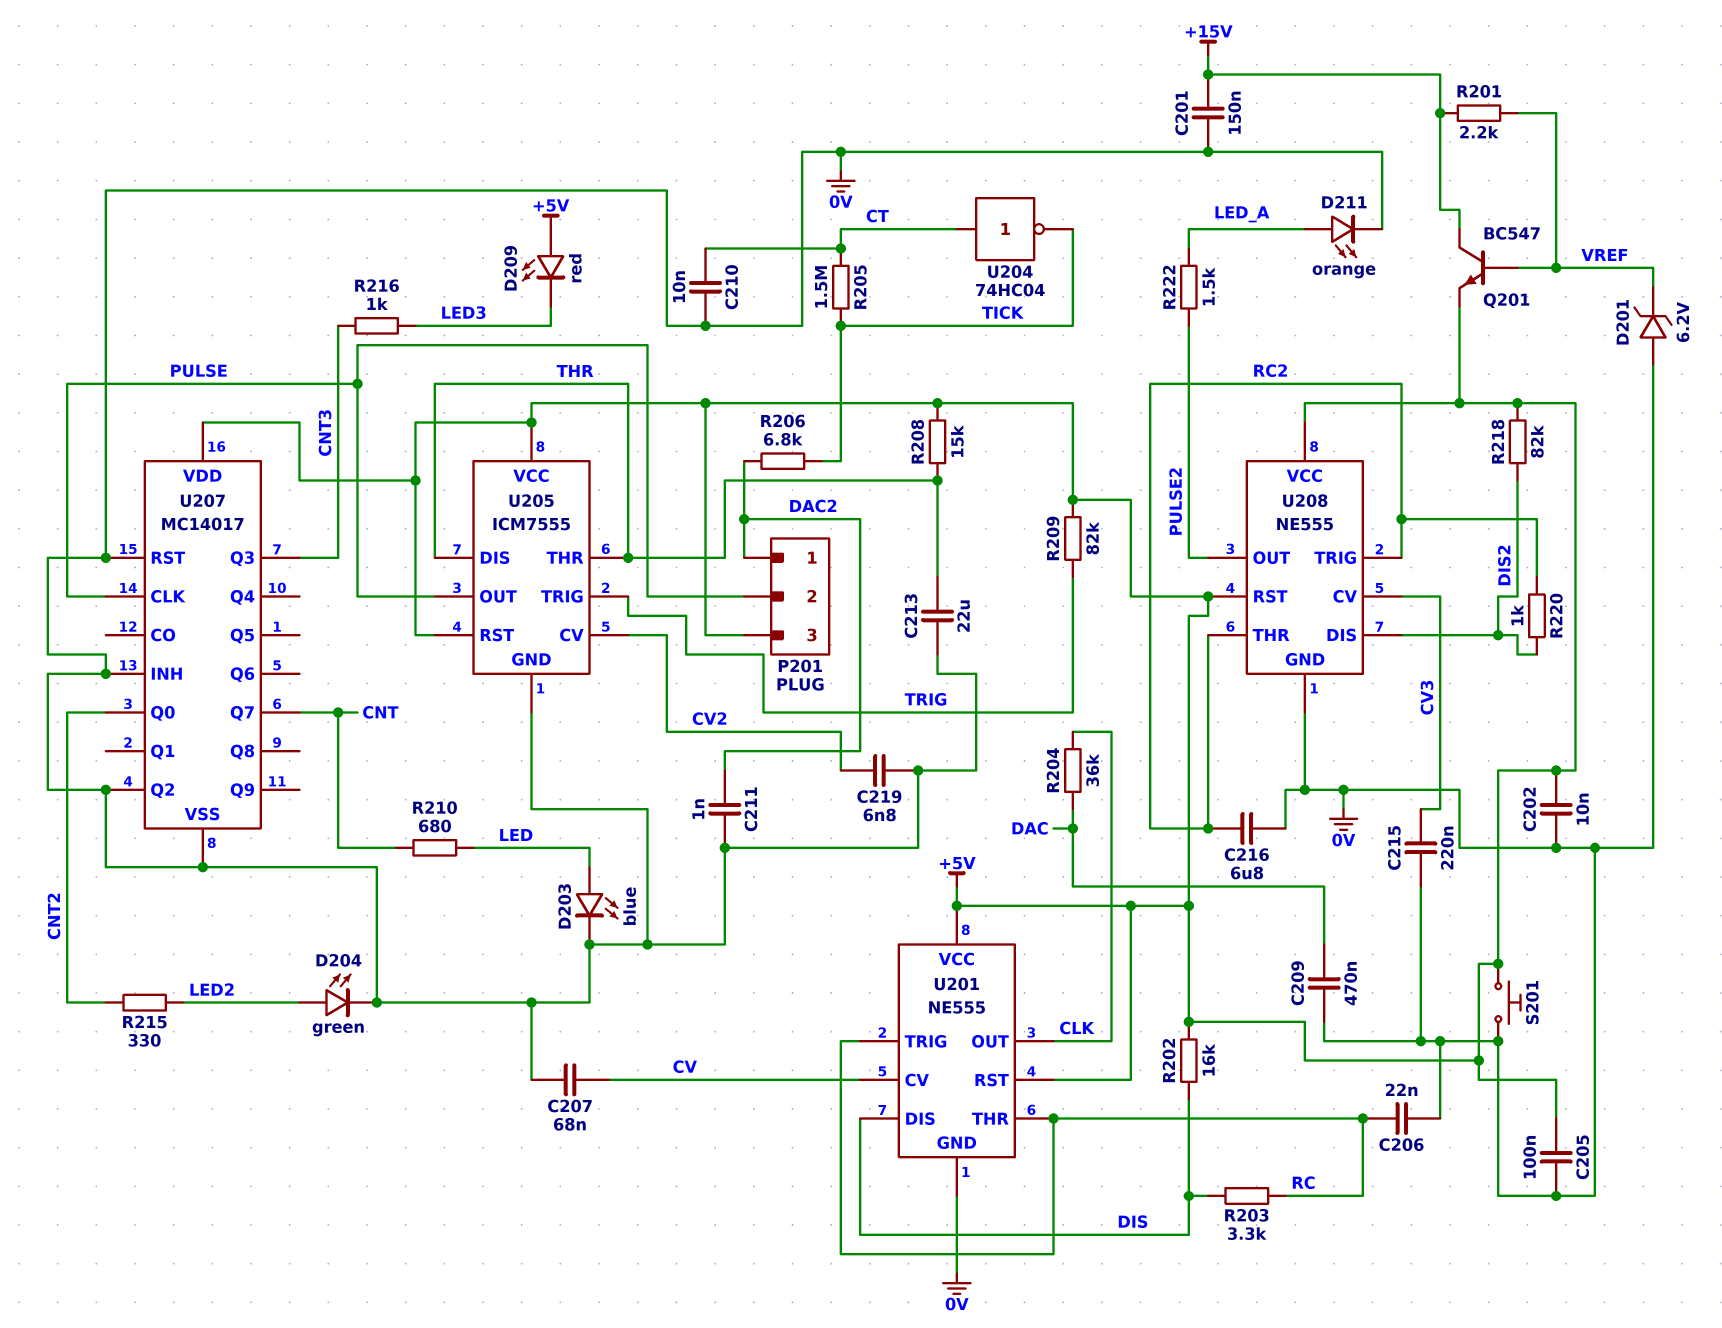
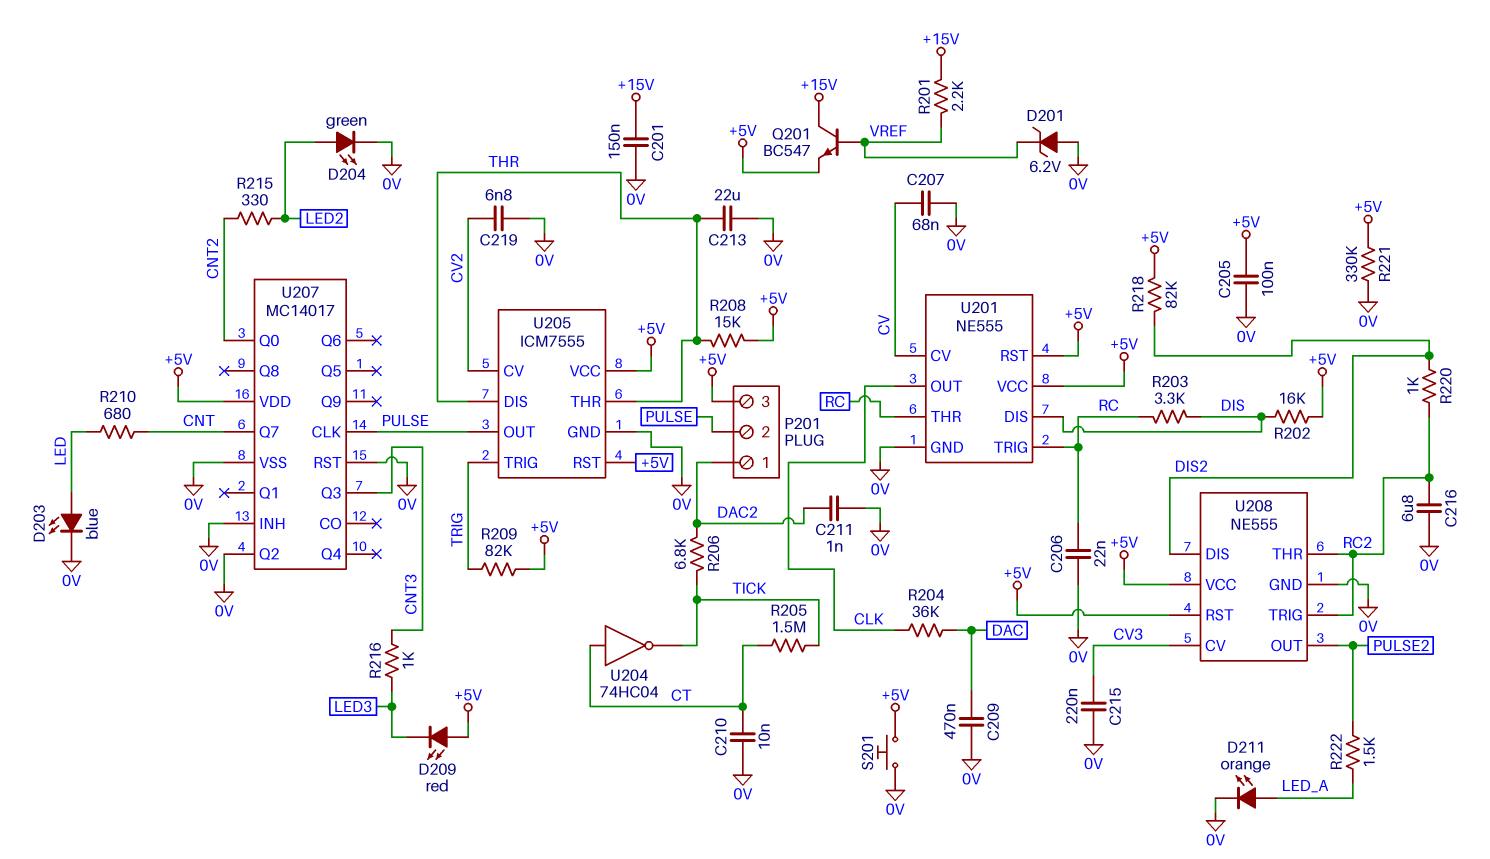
C202: 10nF (+5V, 0V) -> none
R221: none -> 330k (+5V, 0V)

